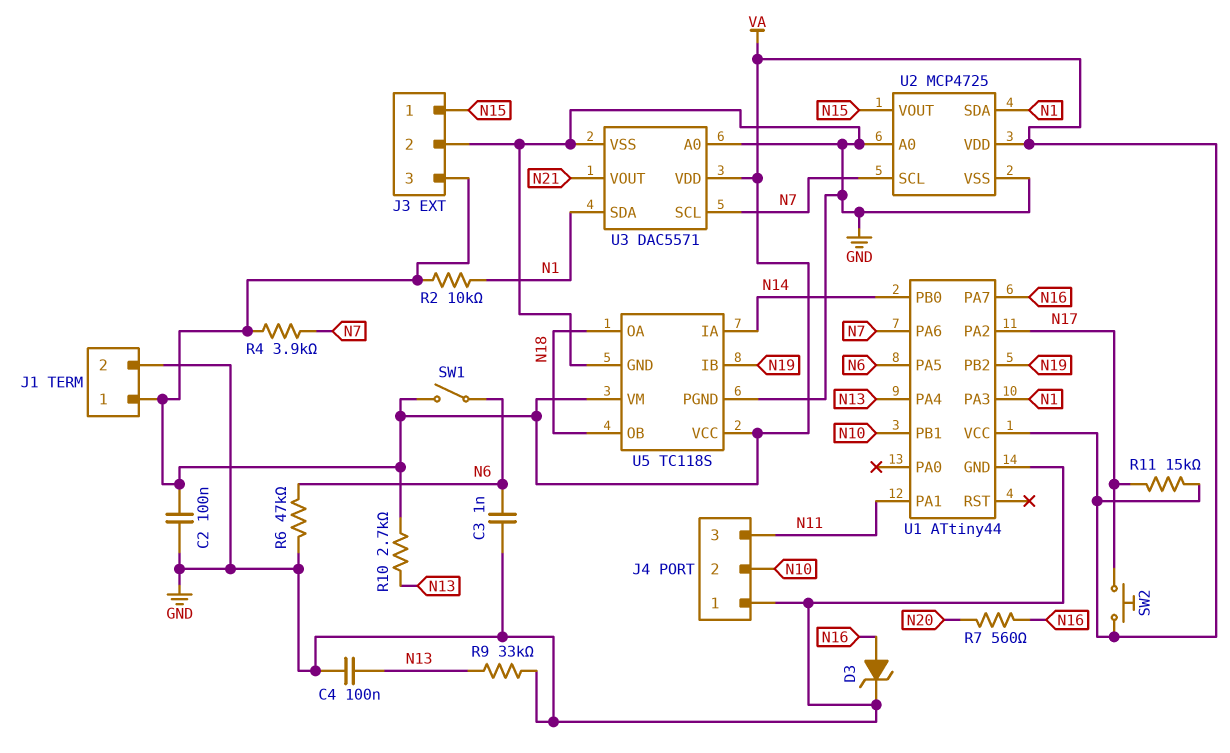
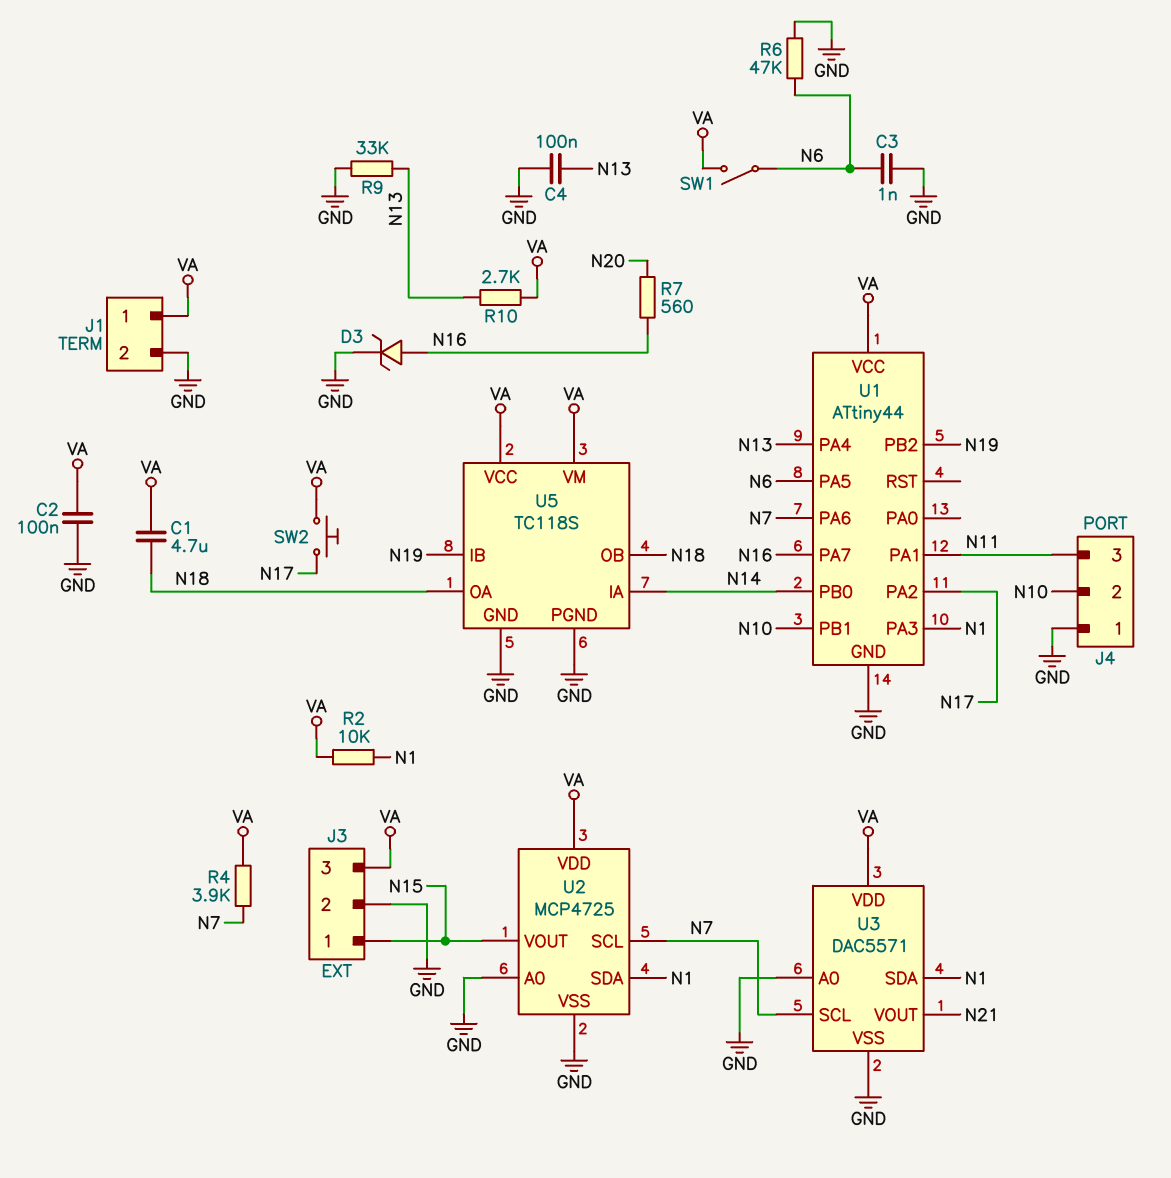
C1: none -> 4.7uF (N18, VA)
R11: 15k (N17, VA) -> none

